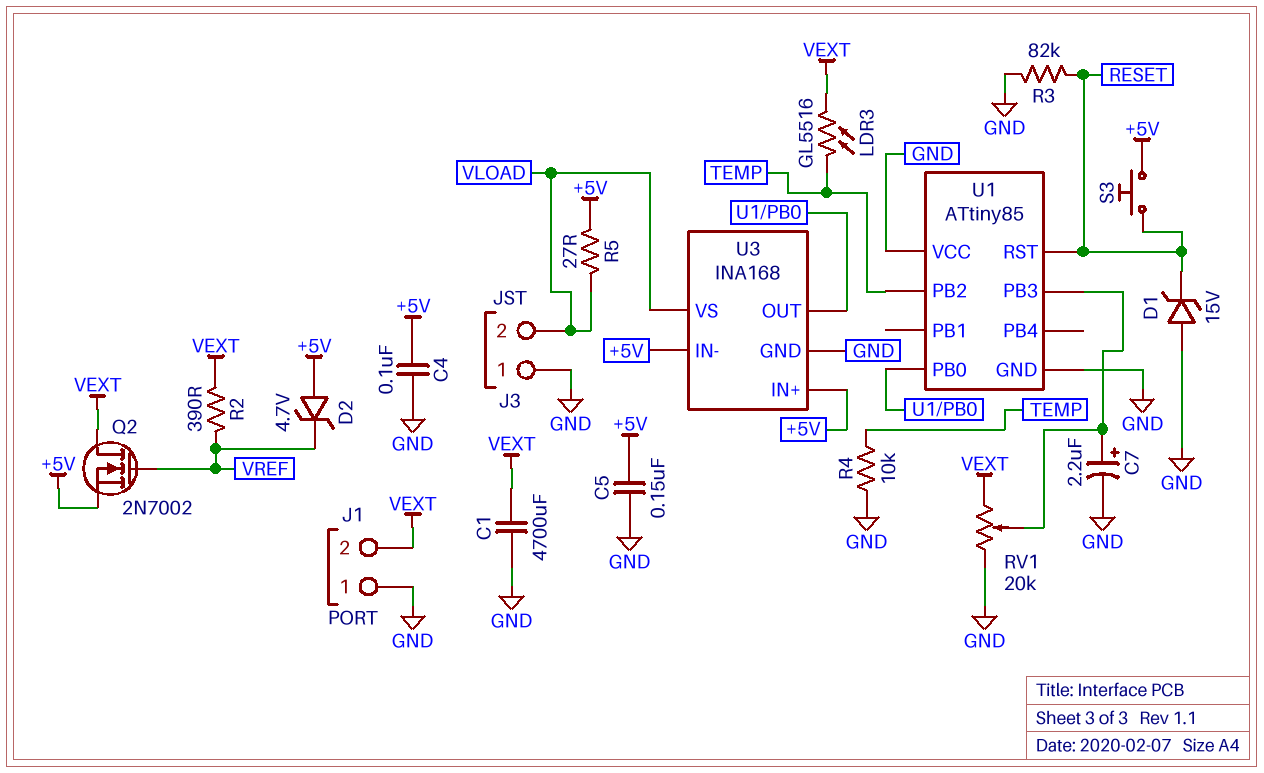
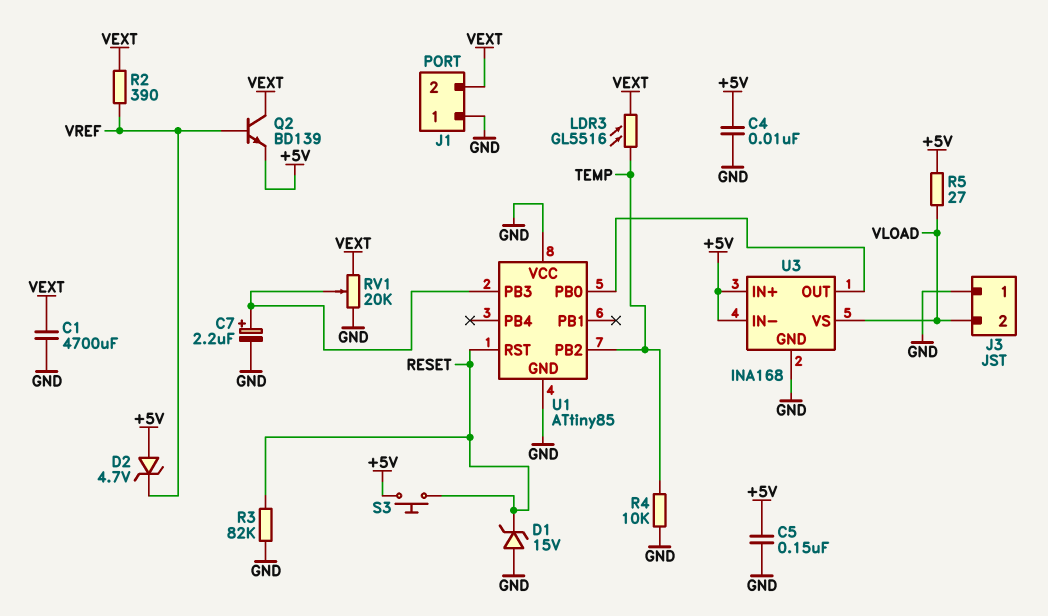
C4: 100nF (+5V, GND) -> 10nF (+5V, GND)
Q2: NMOS 2N7002 (G VREF, D VEXT, S +5V) -> NPN BD139 (B VREF, C VEXT, E +5V)

